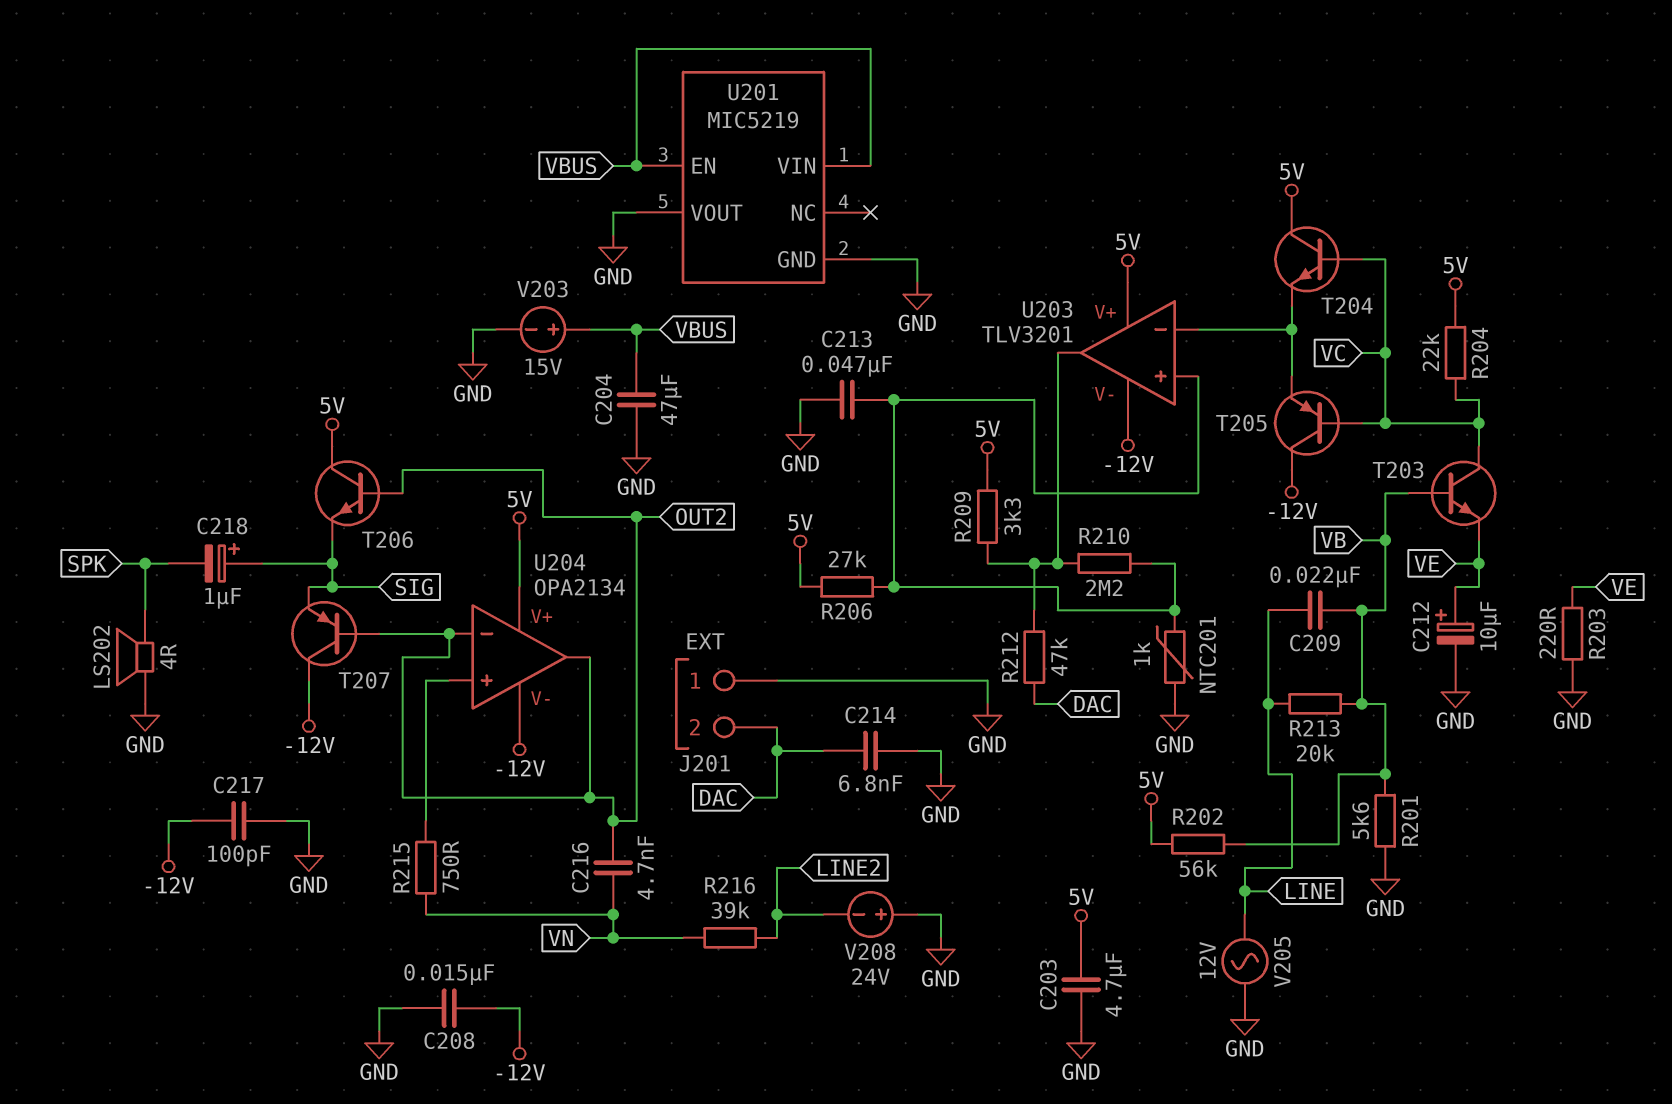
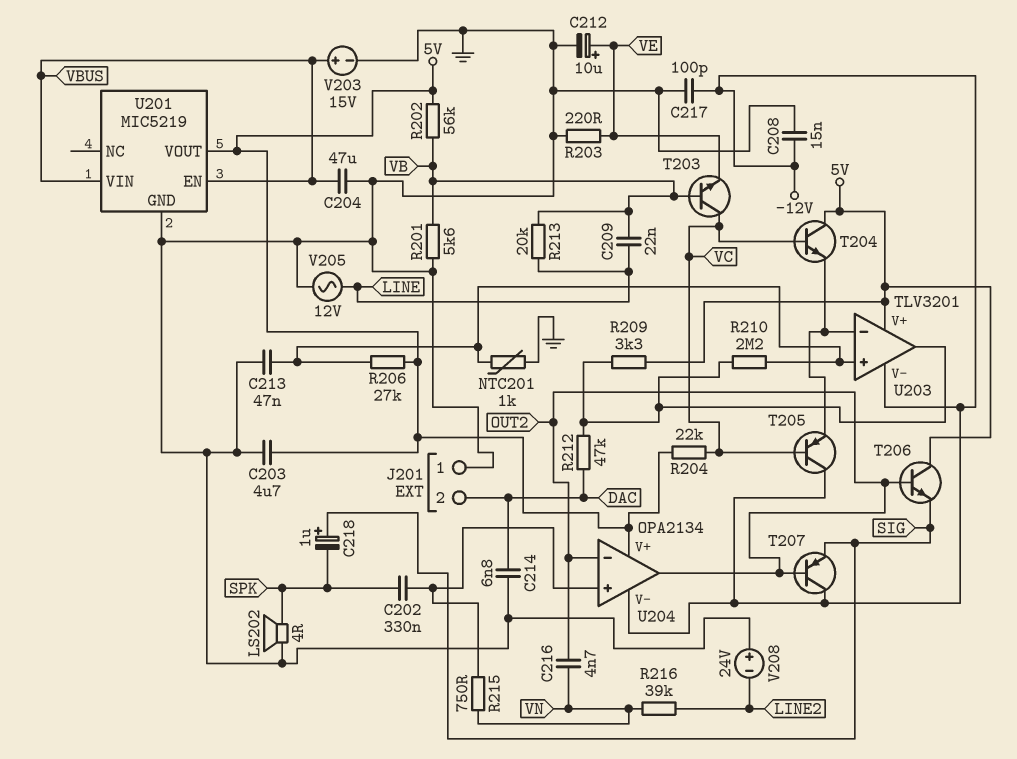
C202: none -> 330nF (SPK, U204/in+)
U201 pin VOUT: GND -> 5V

